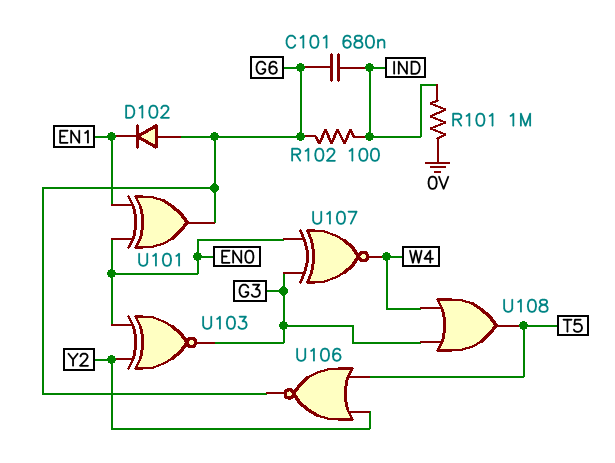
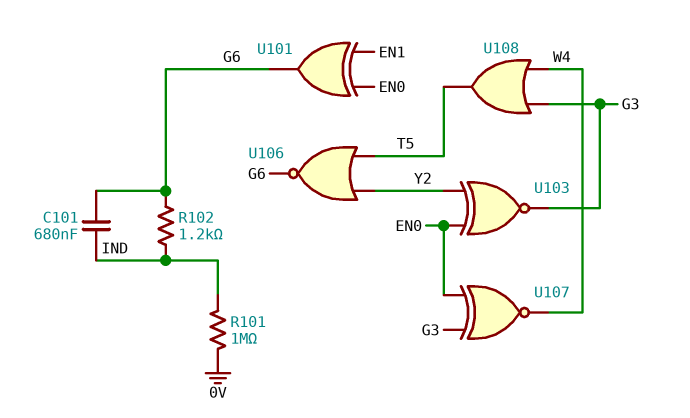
D102: diode (A G6, K EN1) -> none
R102: 100 (G6, IND) -> 1.2k (G6, IND)

